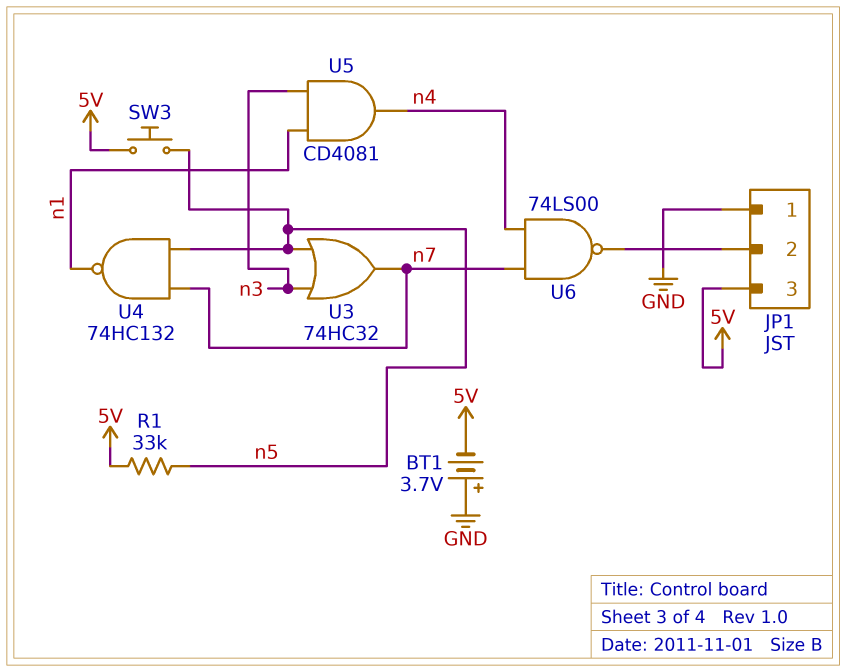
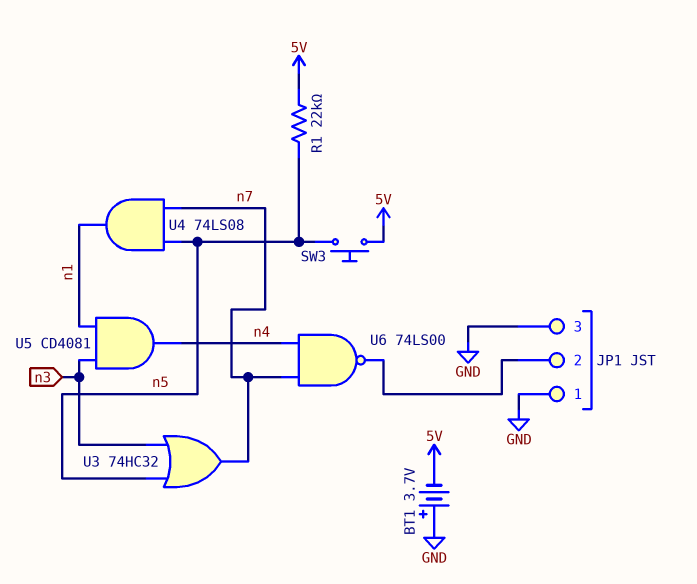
JP1 pin 3: 5V -> GND
R1: 33k (5V, n5) -> 22k (5V, n5)
U4: NAND 74HC132 (in n5, in n7, out n1) -> AND 74LS08 (in n5, in n7, out n1)

